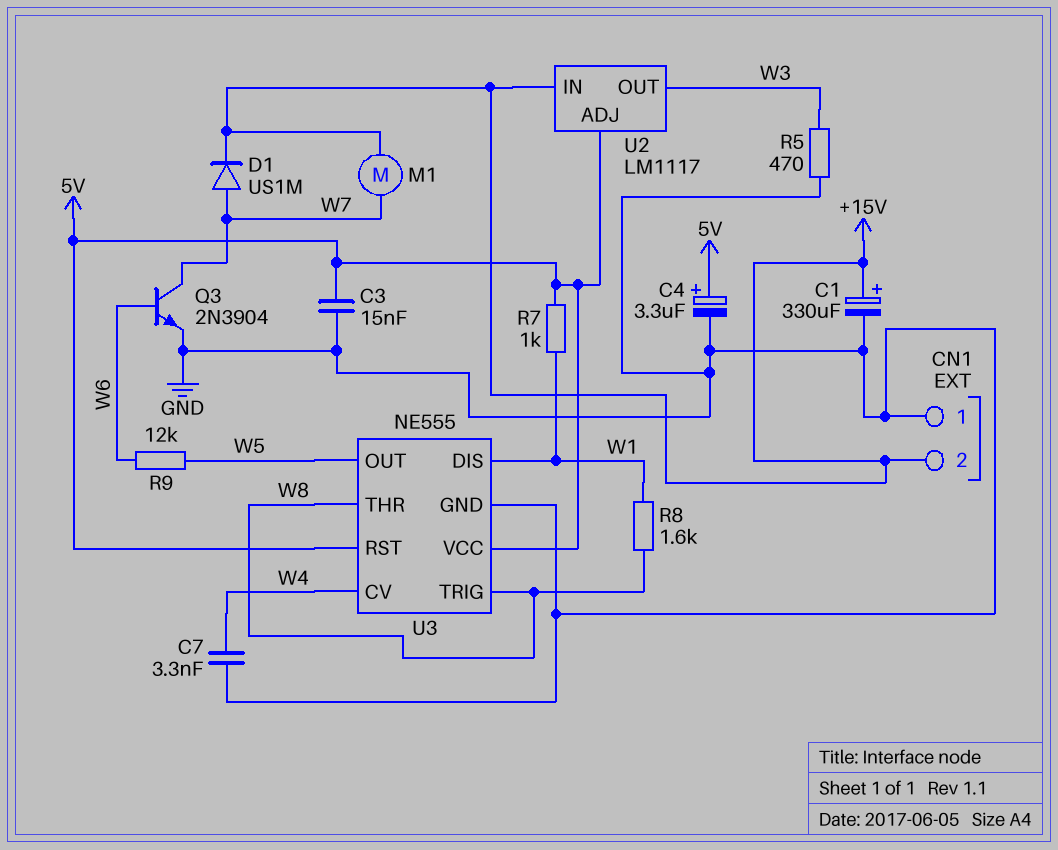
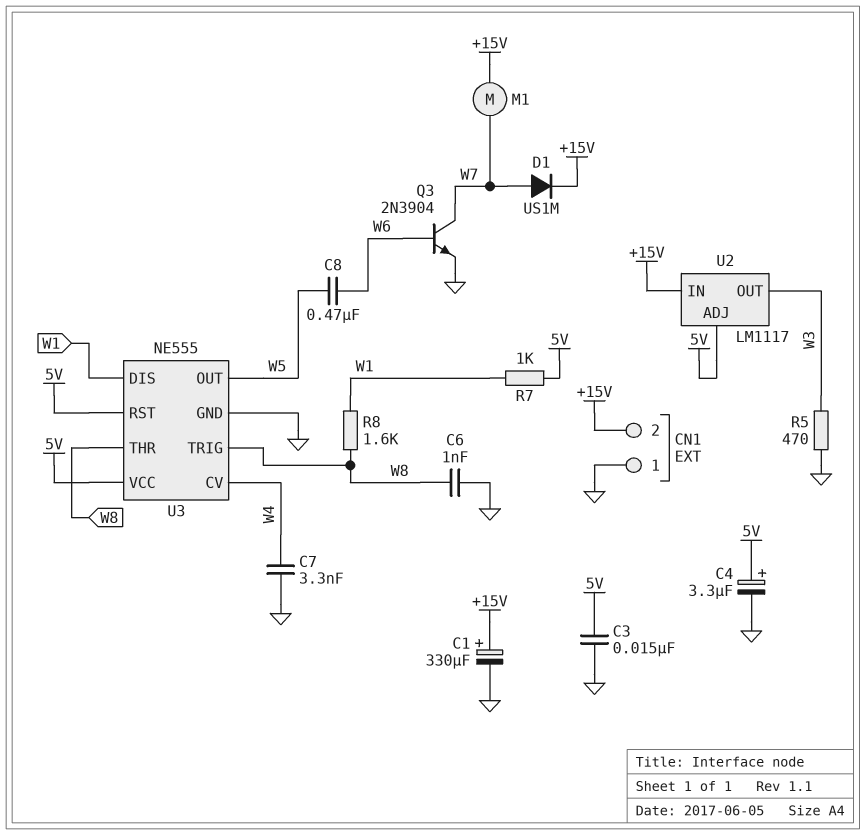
C6: none -> 1nF (GND, W8)
C8: none -> 470nF (W5, W6)
R9: 12k (W5, W6) -> none

